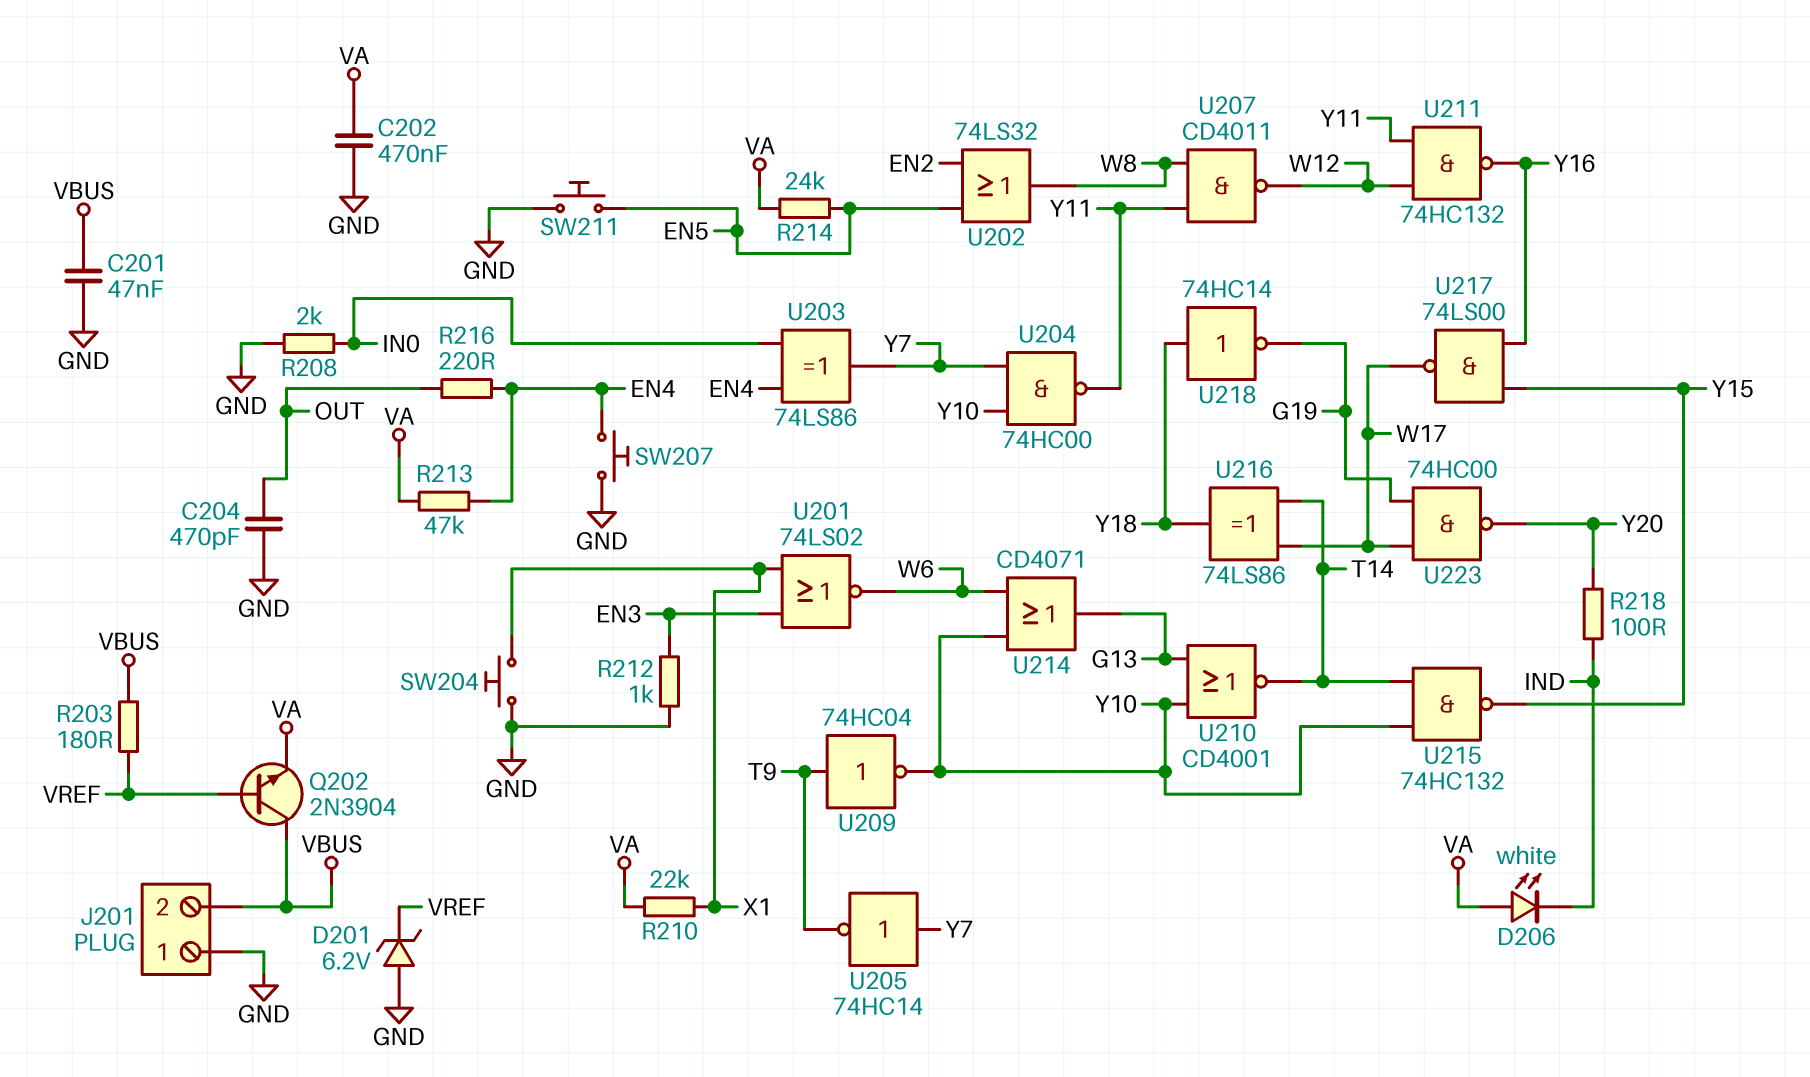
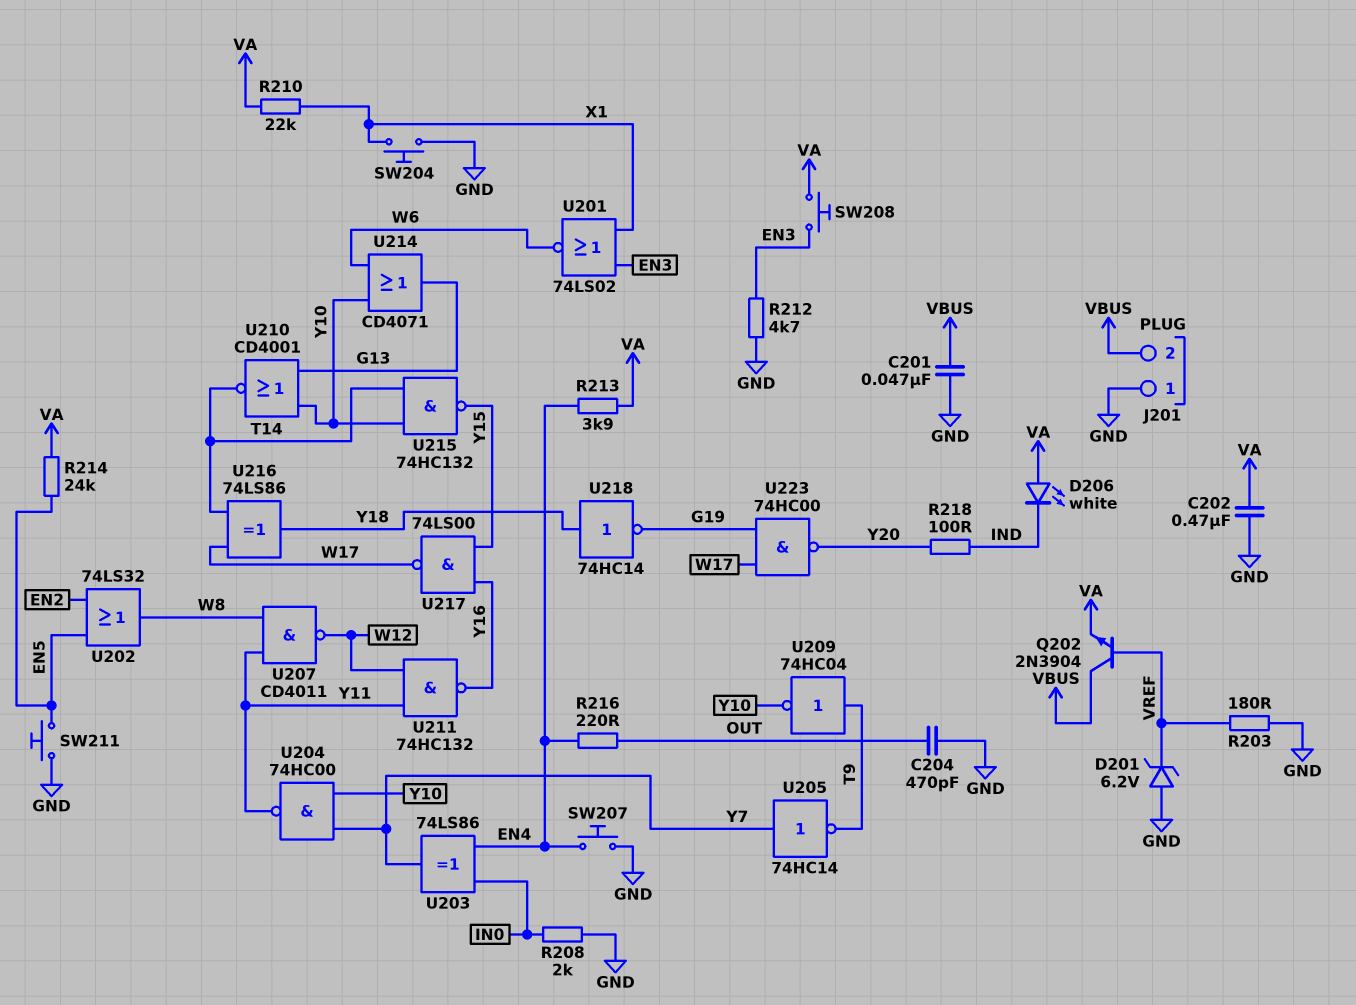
R203: 180 (VBUS, VREF) -> 180 (GND, VREF)
R212: 1k (EN3, GND) -> 4.7k (EN3, GND)
R213: 47k (EN4, VA) -> 3.9k (EN4, VA)
SW208: none -> button (EN3, VA)

